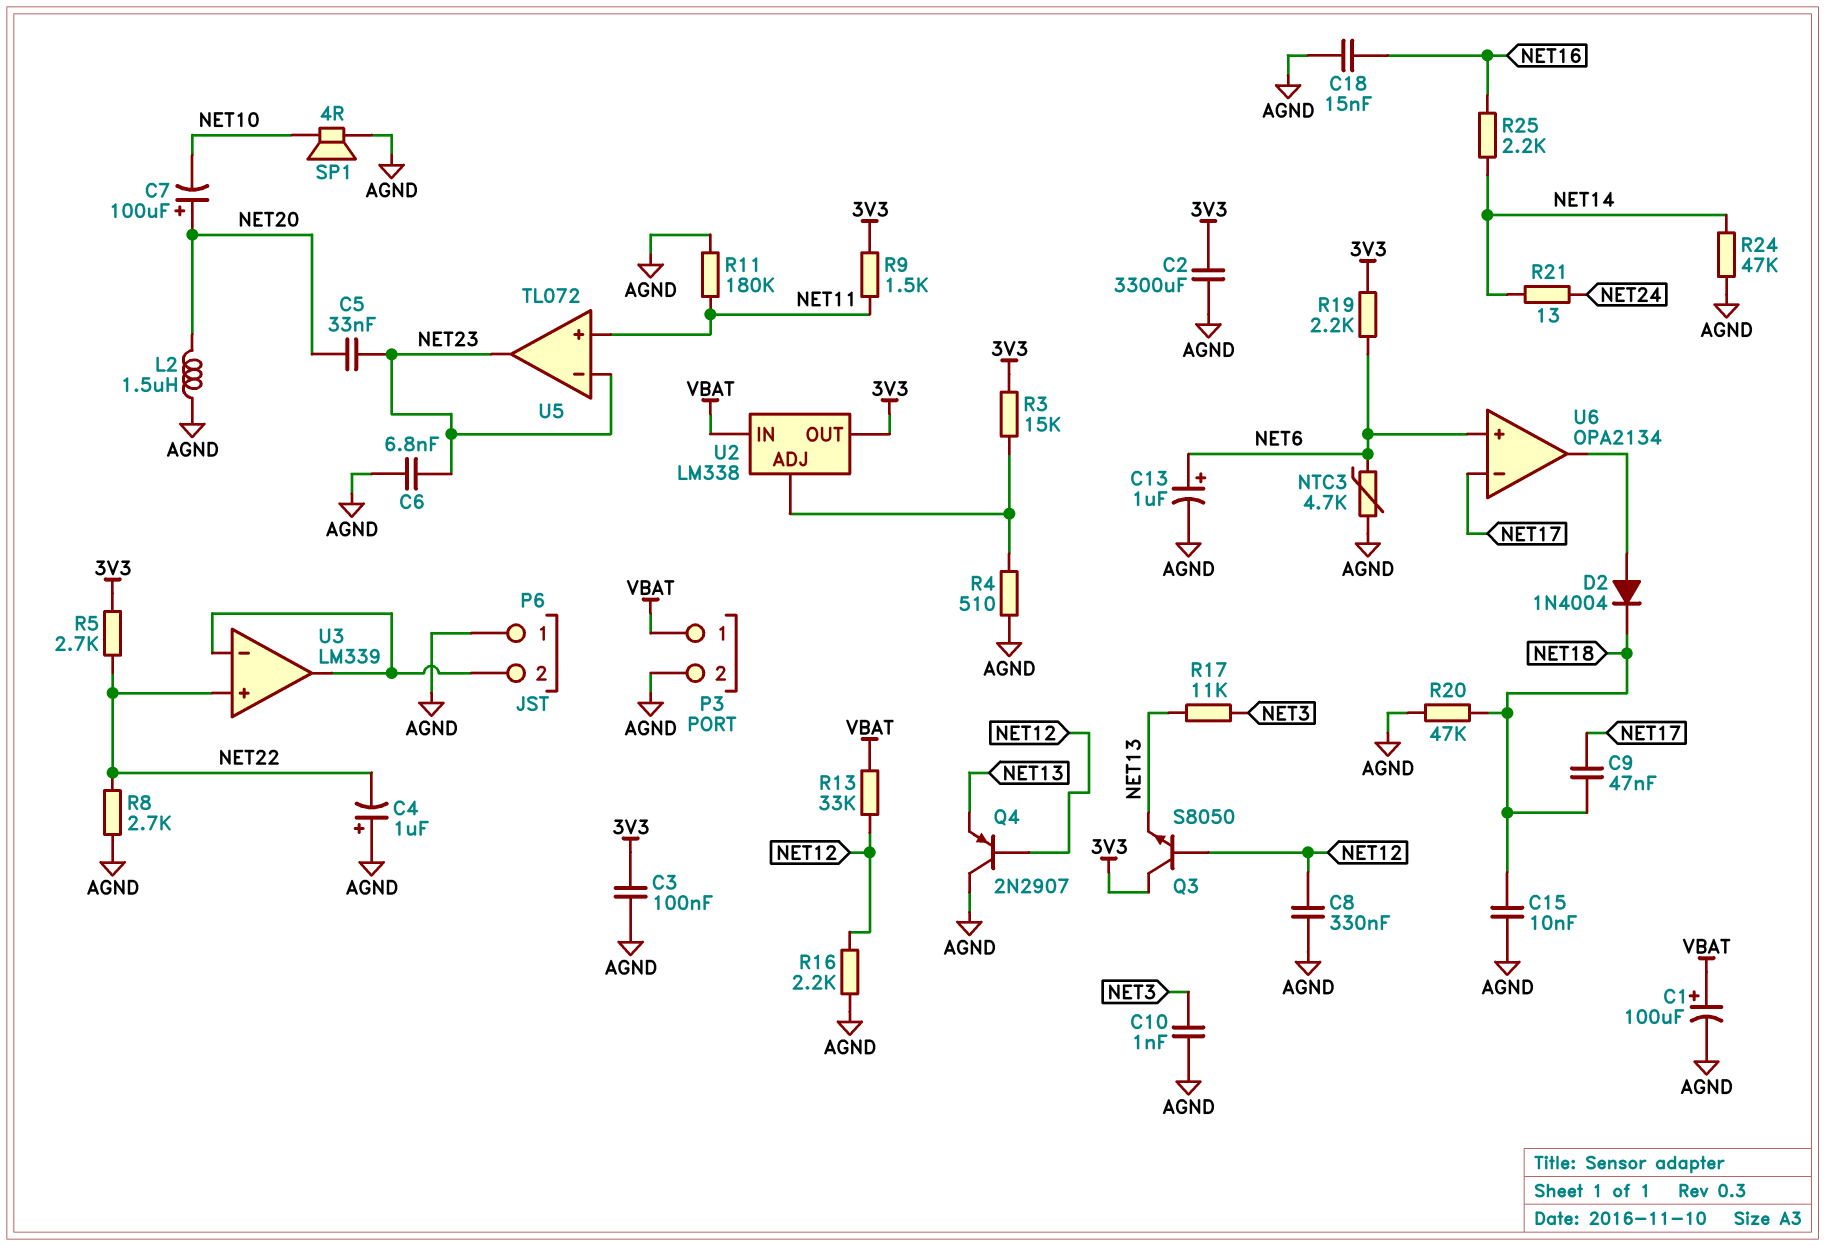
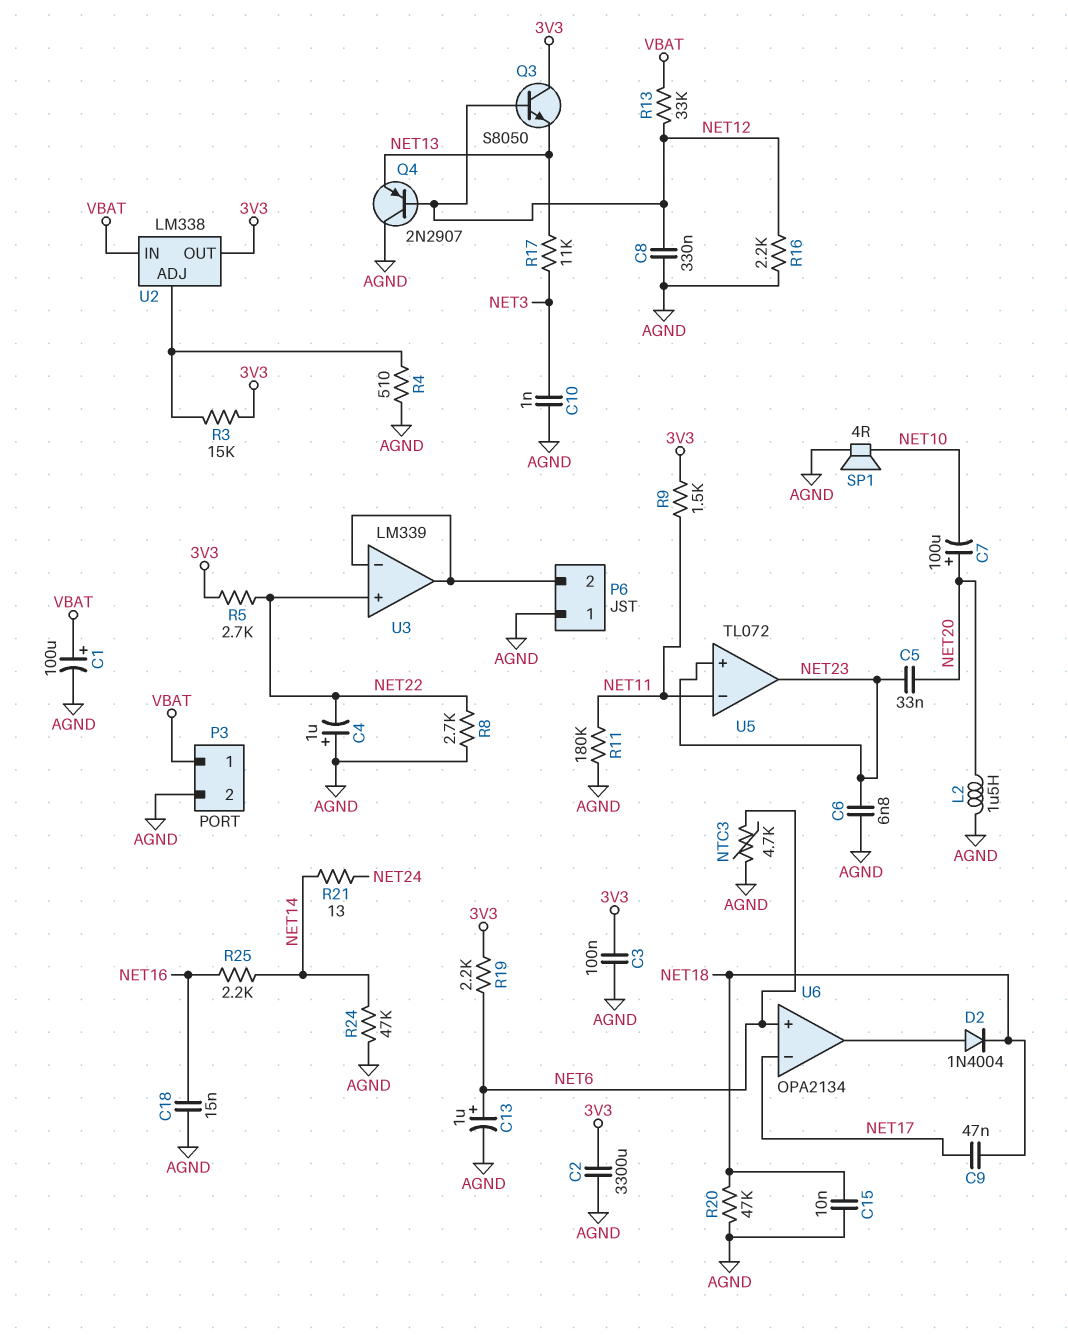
U5 pin in+: NET11 -> NET23
U5 pin in-: NET23 -> NET11

